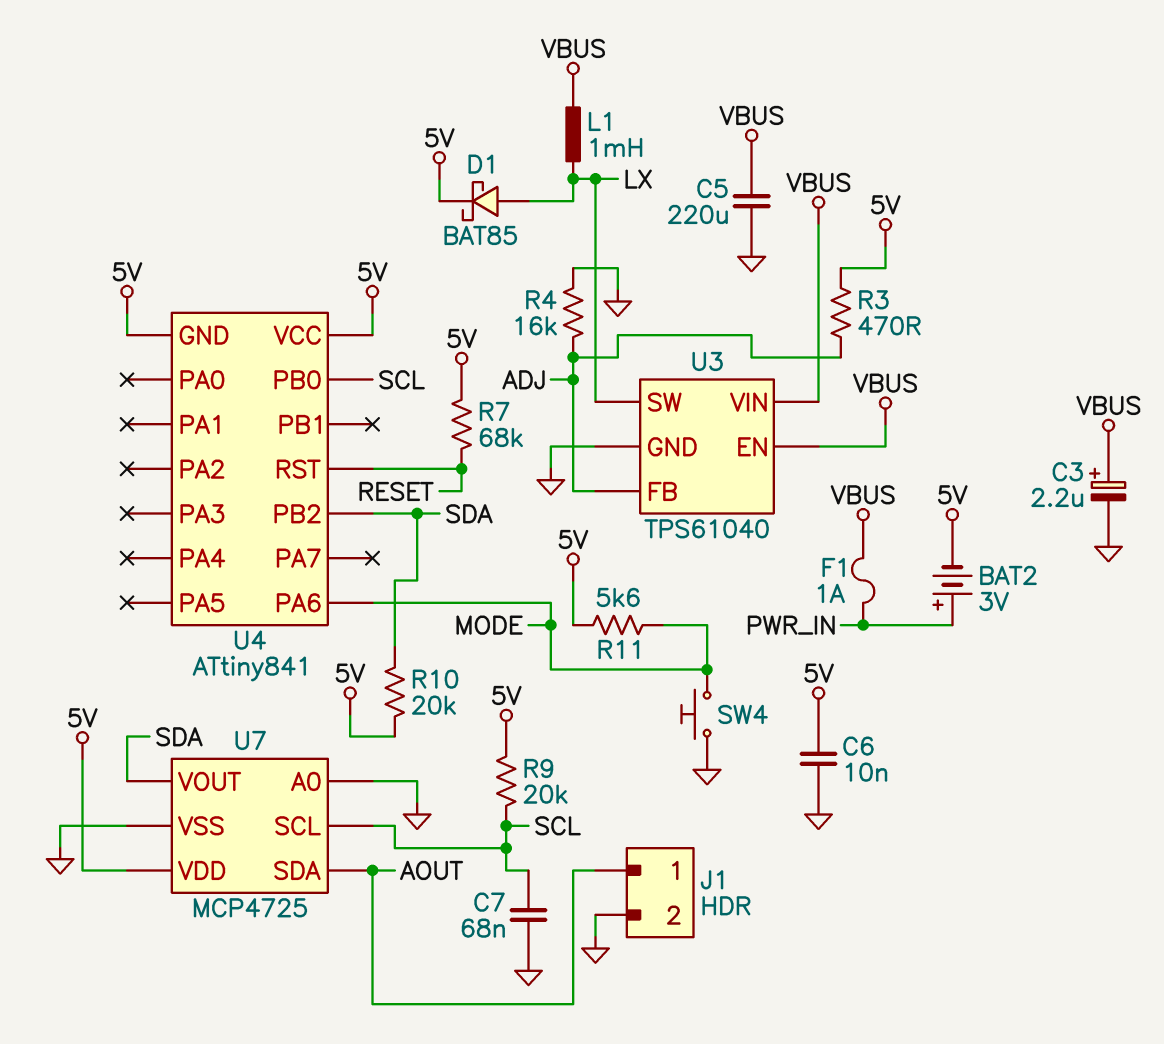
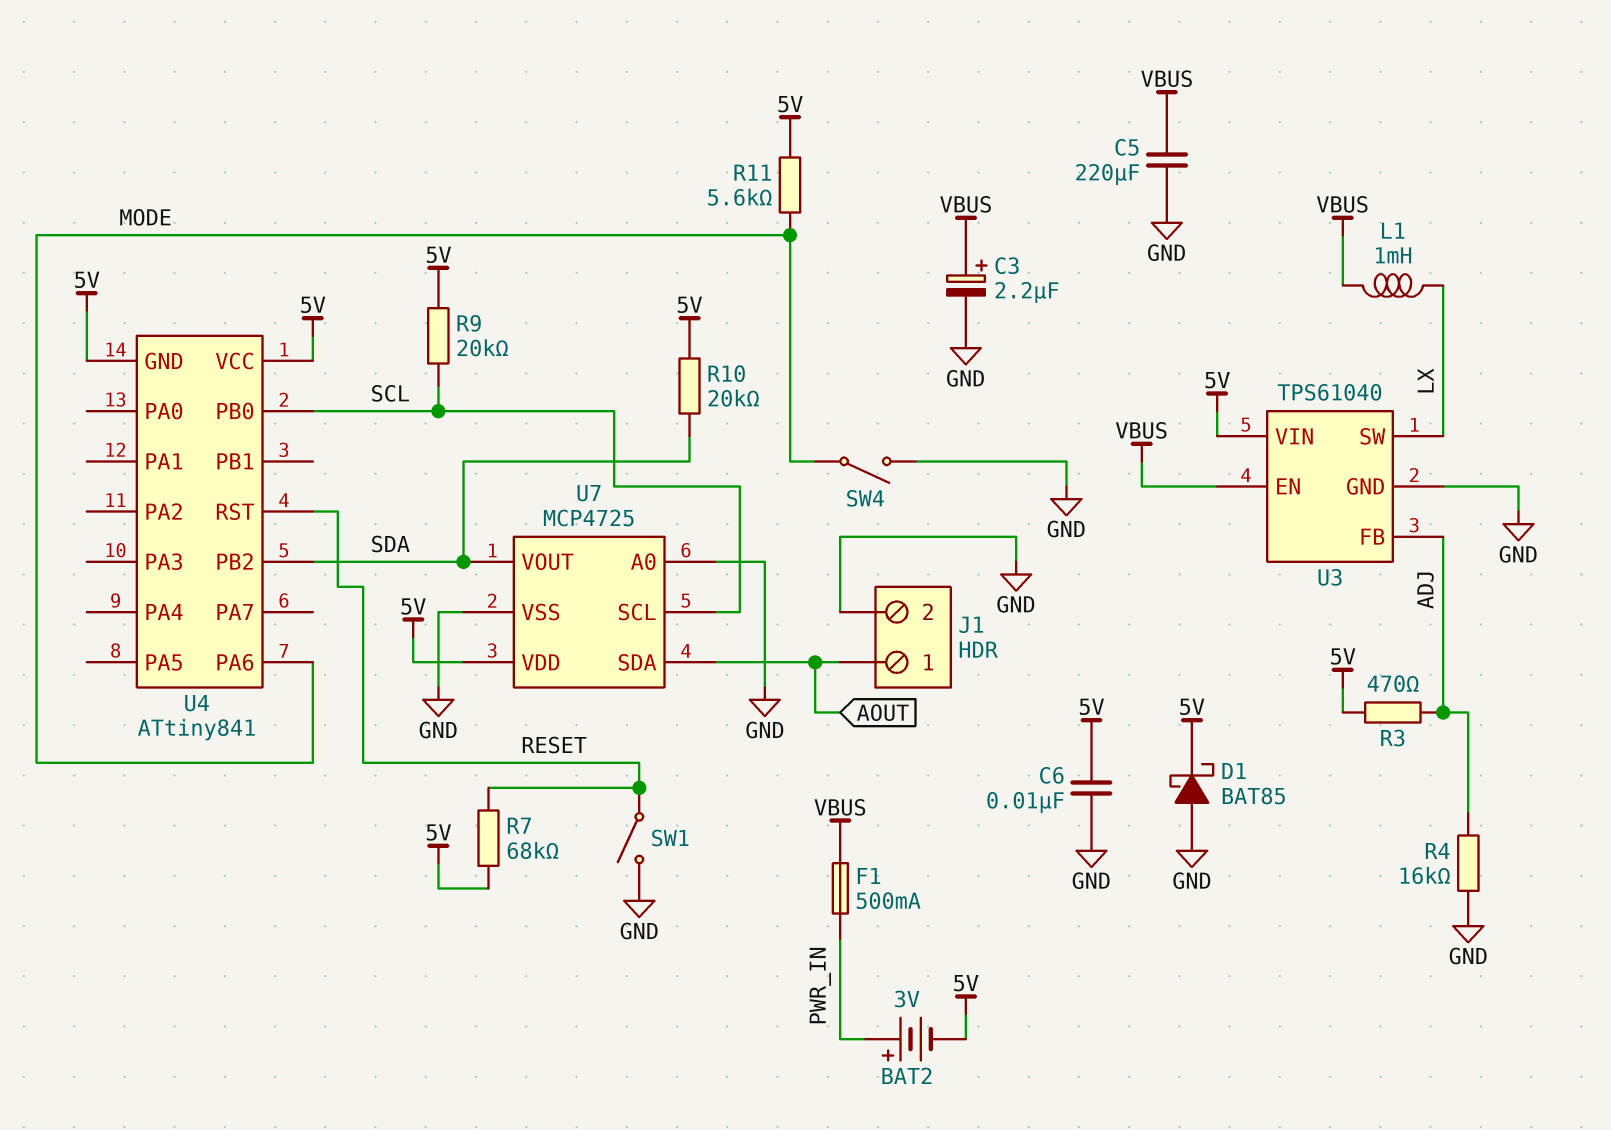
C7: 68nF (GND, SCL) -> none
D1: schottky BAT85 (A LX, K 5V) -> schottky BAT85 (A GND, K 5V)
F1: 1A (PWR_IN, VBUS) -> 500mA (PWR_IN, VBUS)
SW1: none -> switch (GND, RESET)
SW4: button (GND, MODE) -> switch (GND, MODE)
U3 pin VIN: VBUS -> 5V

